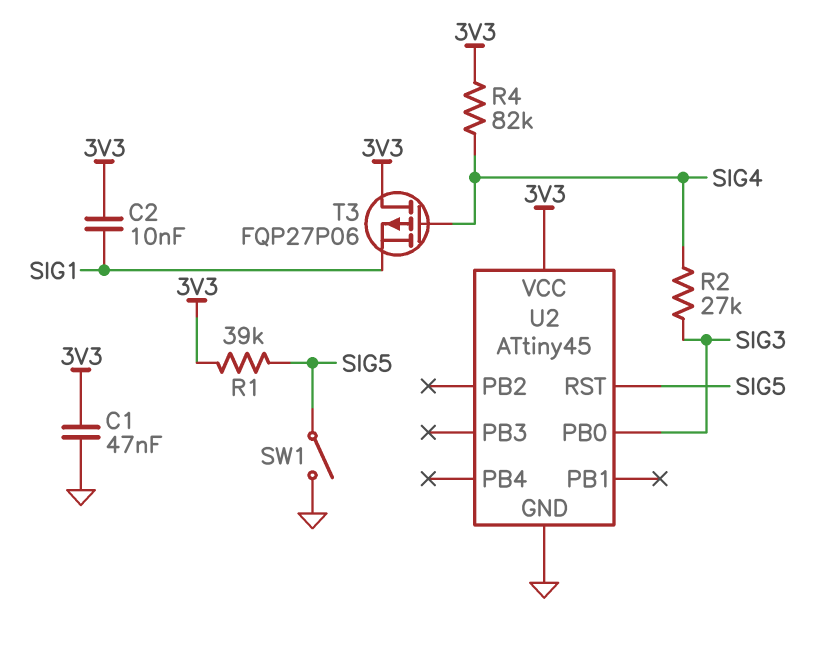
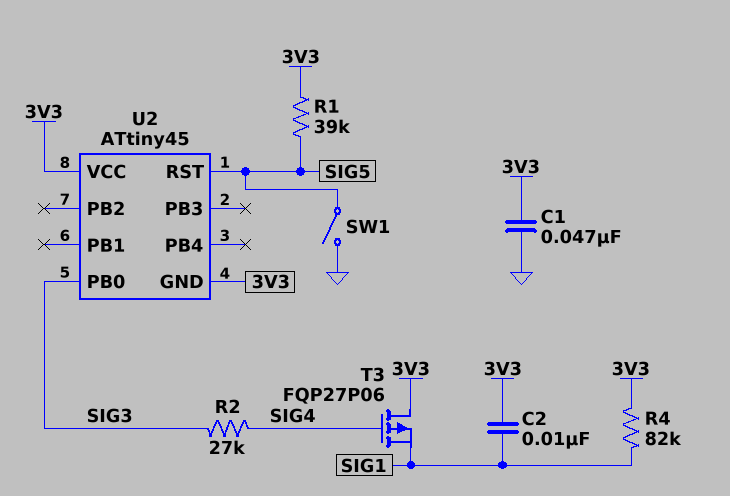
R4: 82k (3V3, SIG4) -> 82k (3V3, SIG1)
U2 pin GND: GND -> 3V3

